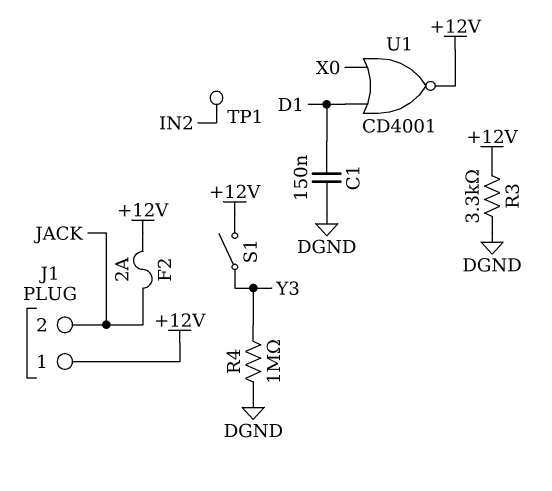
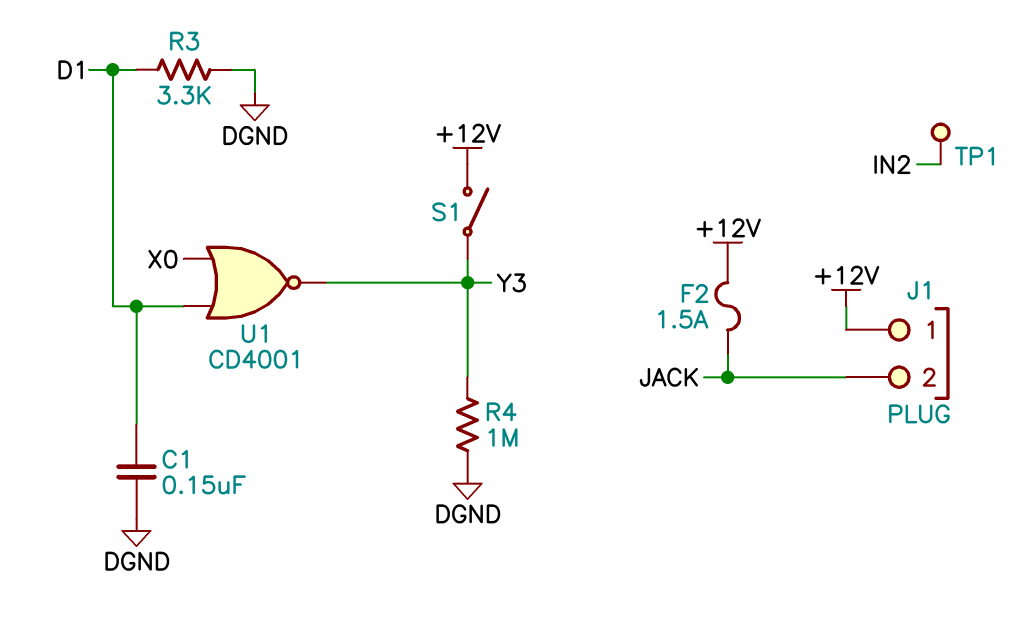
F2: 2A (+12V, JACK) -> 1.5A (+12V, JACK)
R3: 3.3k (+12V, DGND) -> 3.3k (D1, DGND)
U1: NOR CD4001 (in D1, in X0, out +12V) -> NOR CD4001 (in D1, in X0, out Y3)

